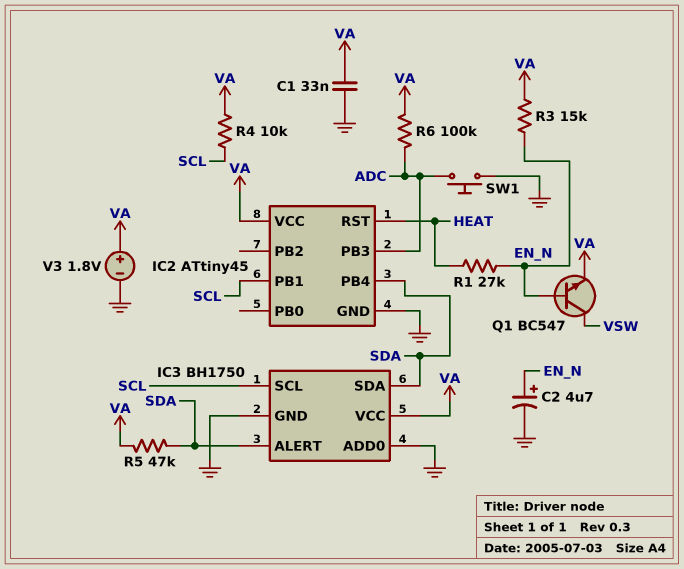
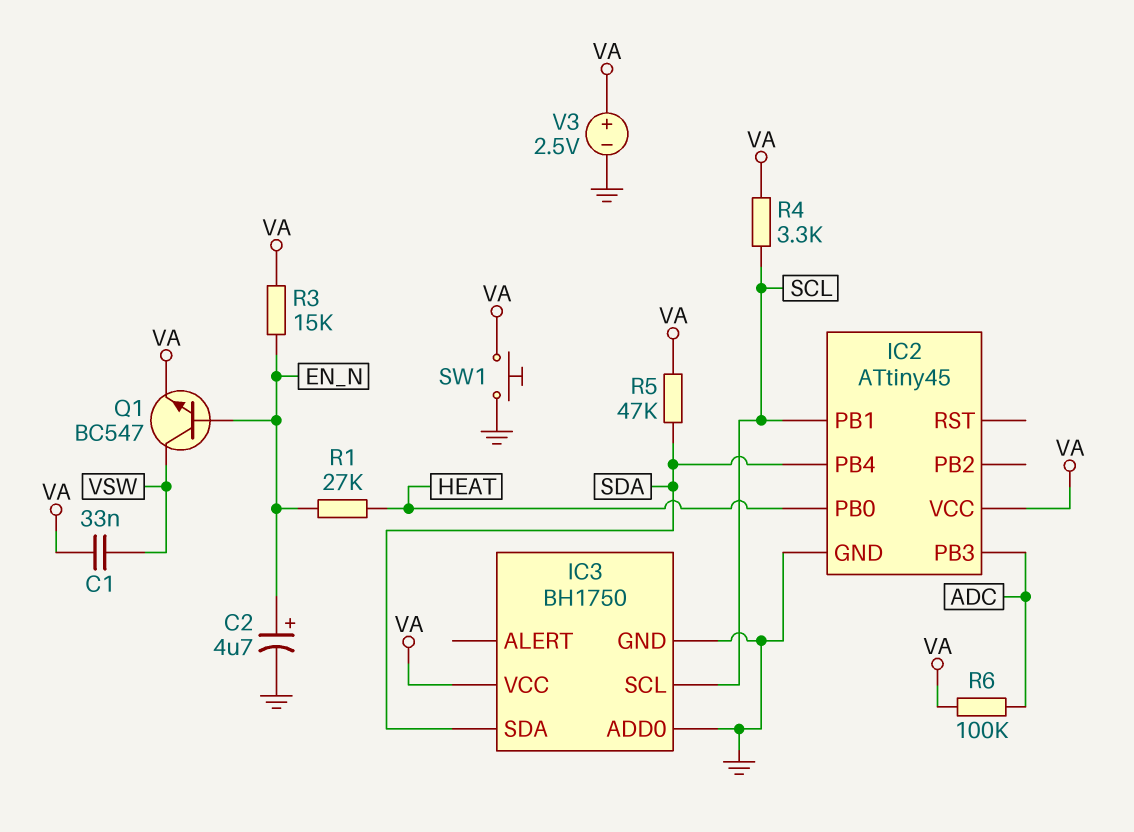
C1: 33nF (GND, VA) -> 33nF (VA, VSW)
IC2 pin PB0: none -> HEAT
IC2 pin RST: HEAT -> none
IC3 pin ALERT: SDA -> none
R4: 10k (SCL, VA) -> 3.3k (SCL, VA)
SW1: button (ADC, GND) -> button (GND, VA)
V3: 1.8V (plus VA, minus GND) -> 2.5V (plus VA, minus GND)

